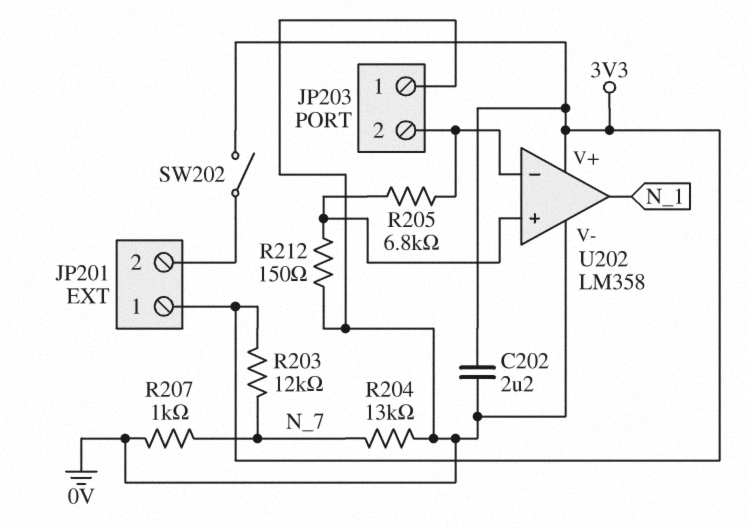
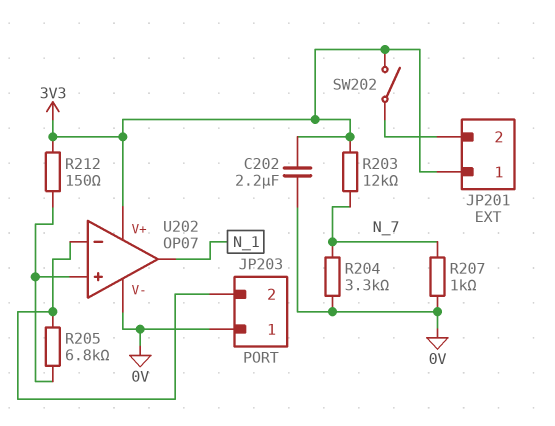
R204: 13k (0V, N_7) -> 3.3k (0V, N_7)
R212: 150 (0V, U202/in+) -> 150 (3V3, U202/in+)
U202: LM358 -> OP07

